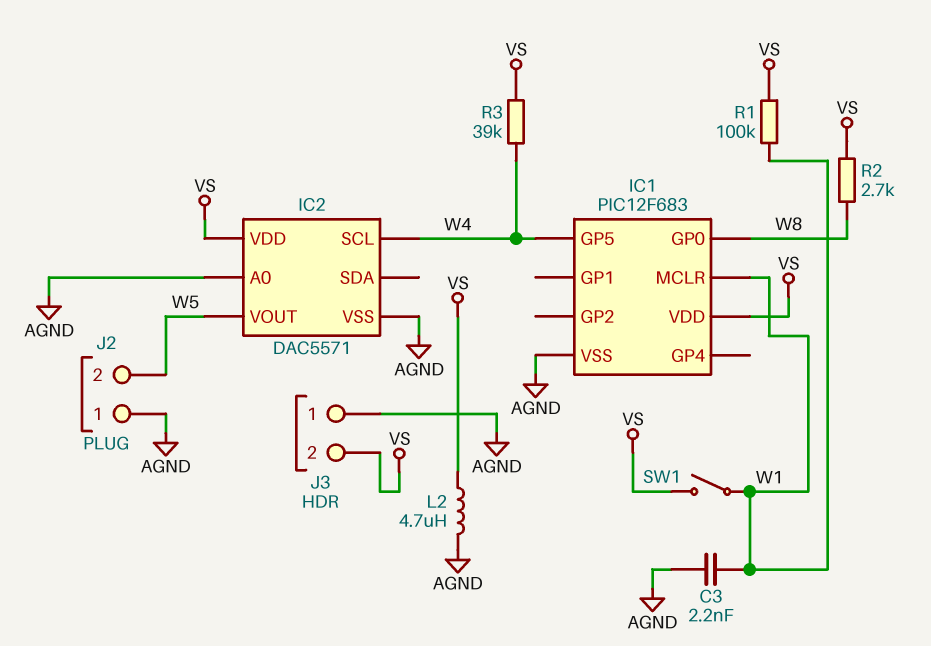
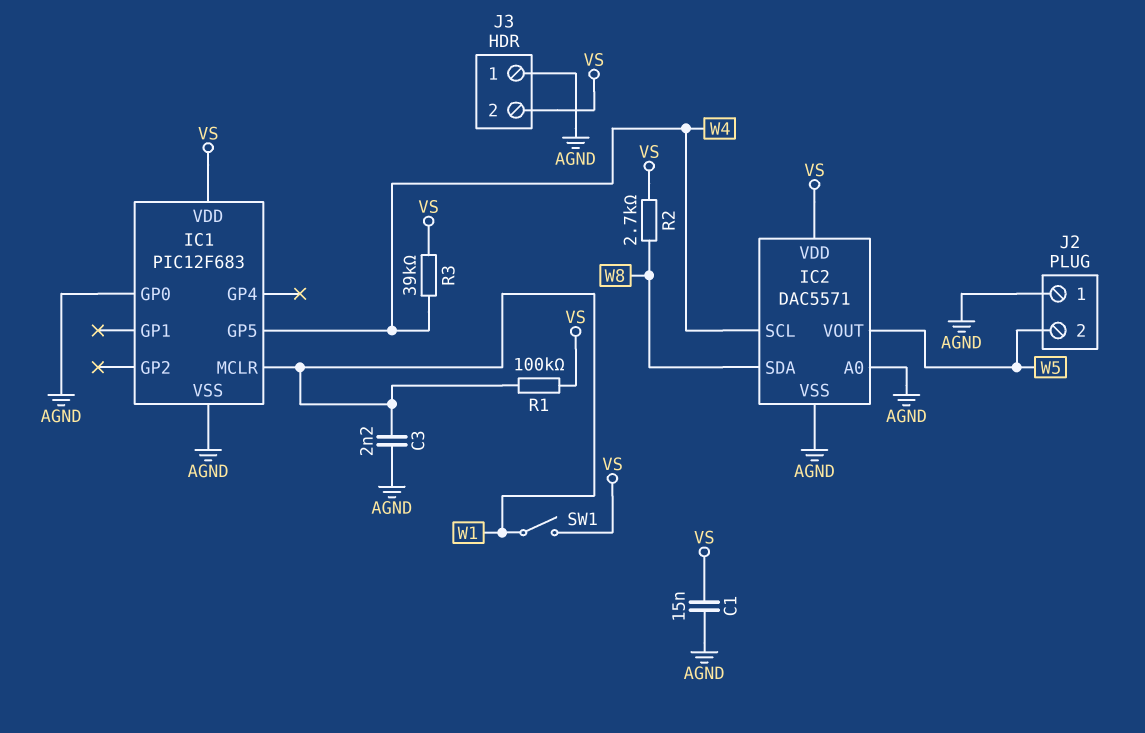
C1: none -> 15nF (AGND, VS)
IC1 pin GP0: W8 -> AGND
IC2 pin SDA: none -> W8
L2: 4.7uH (AGND, VS) -> none

